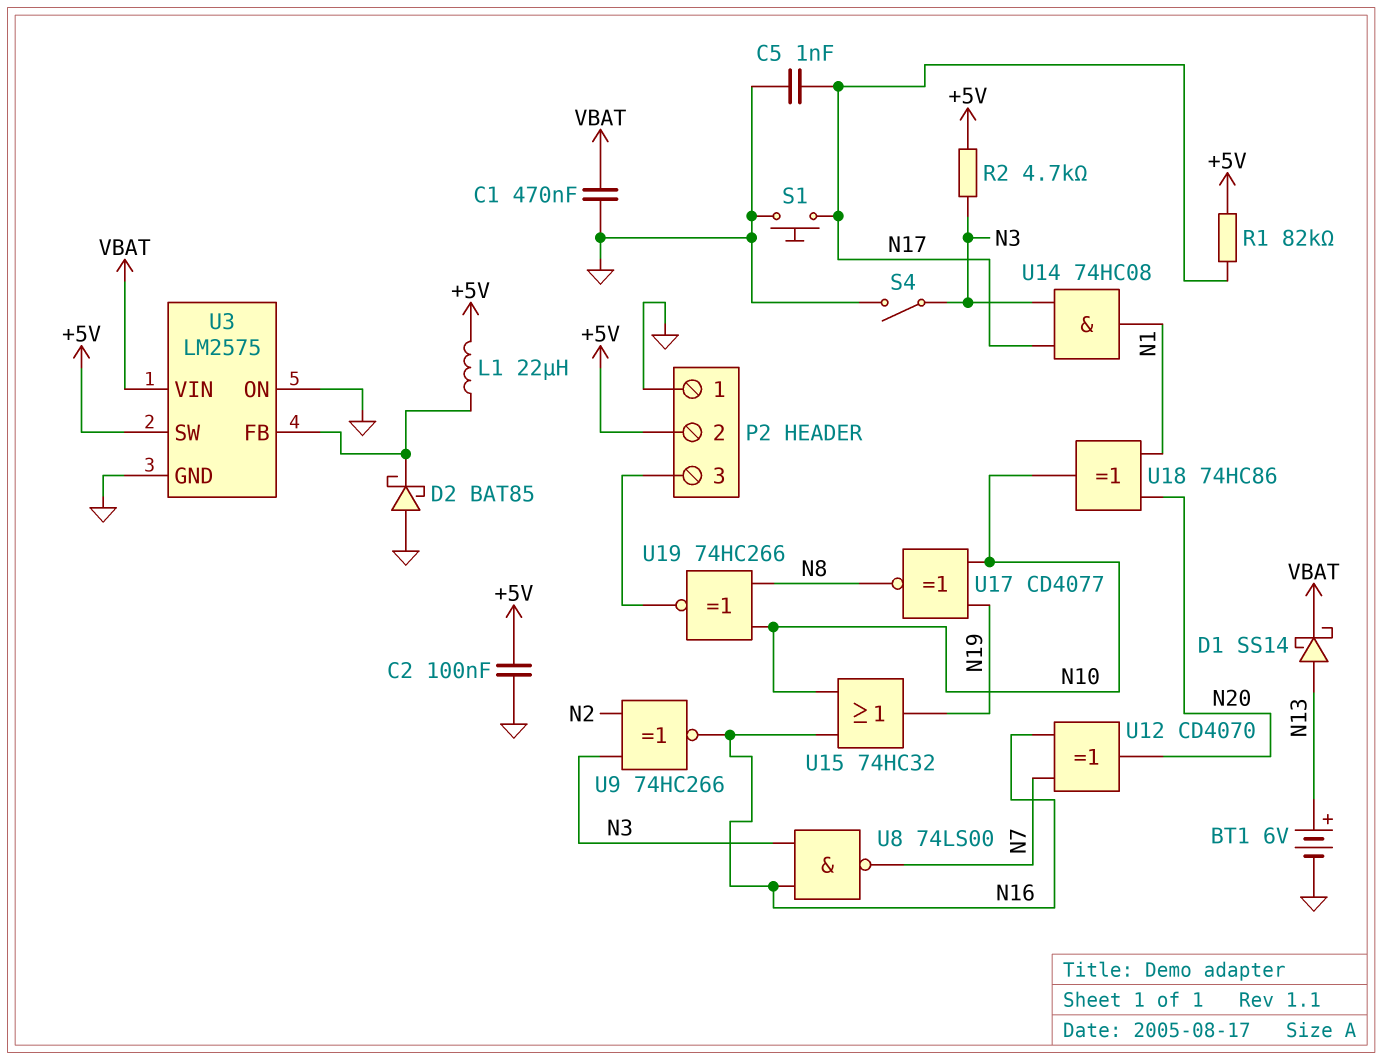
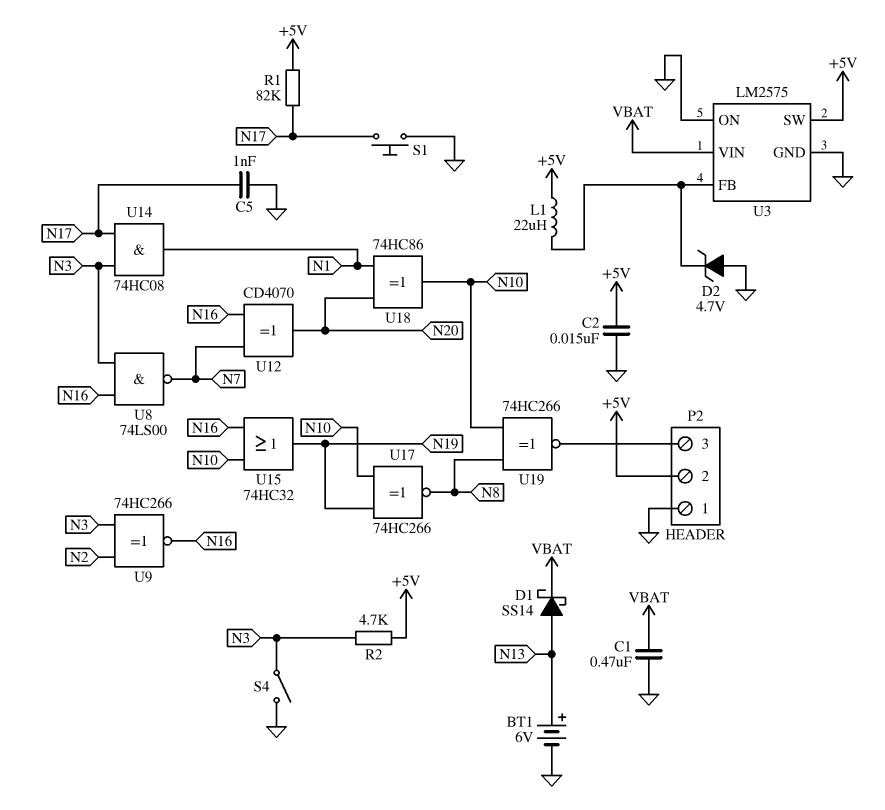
C2: 100nF (+5V, GND) -> 15nF (+5V, GND)
D2: schottky BAT85 (A GND, K U3/FB) -> zener 4.7V (A GND, K U3/FB)
U17: XNOR CD4077 (in N10, in N19, out N8) -> XNOR 74HC266 (in N10, in N19, out N8)

